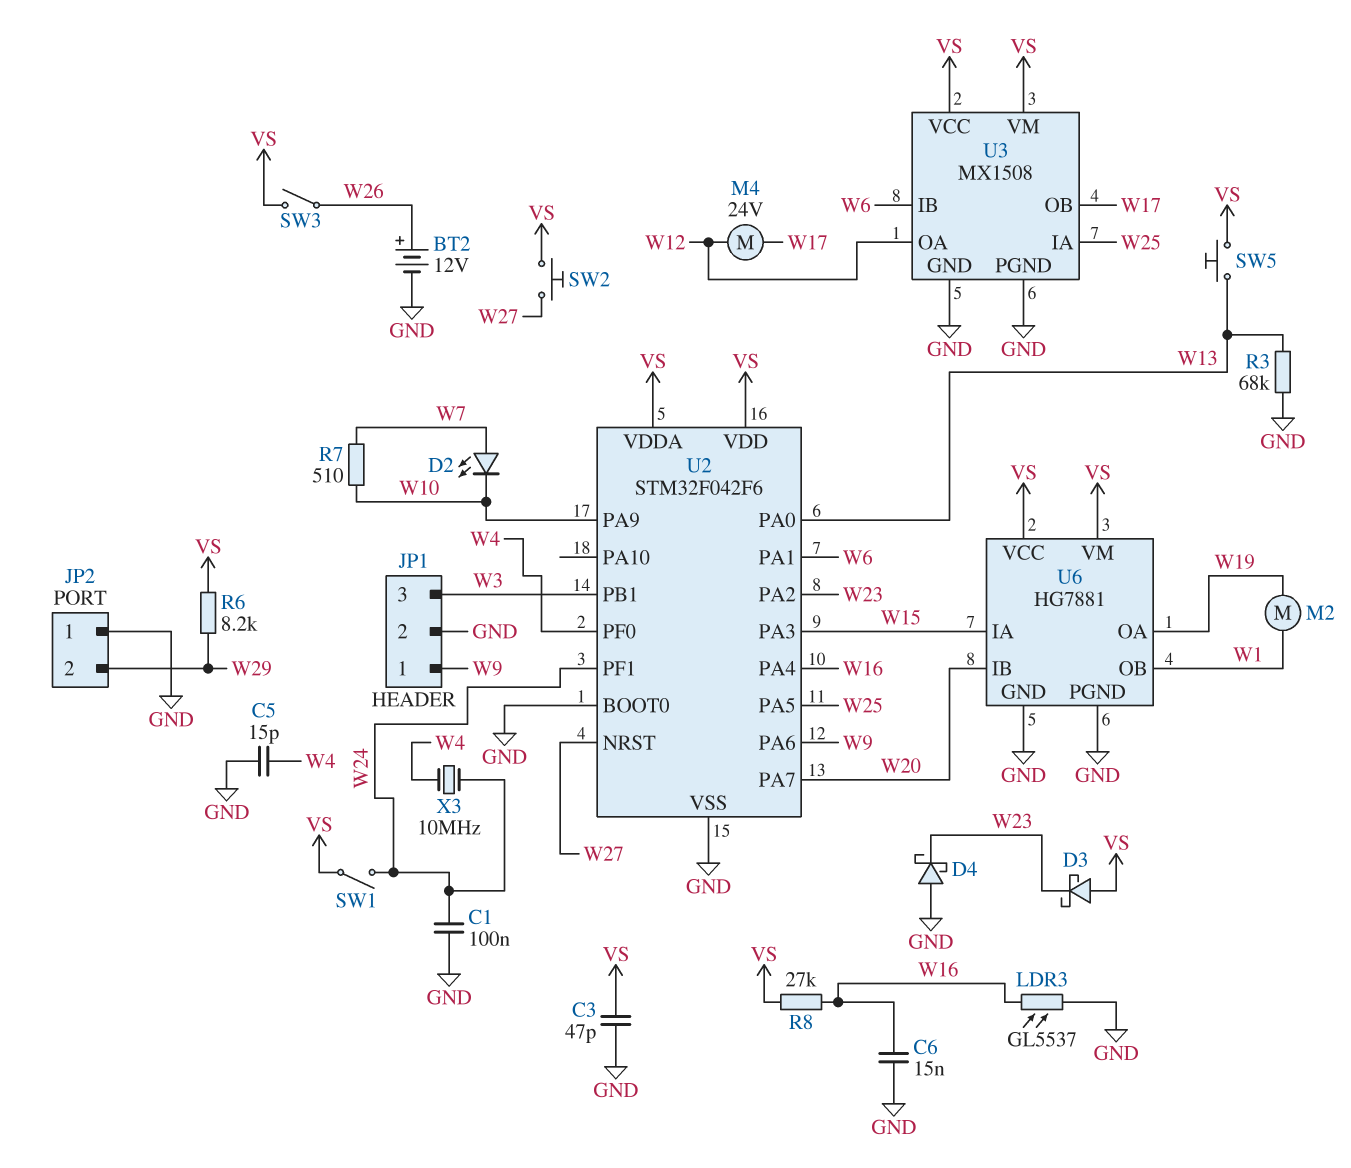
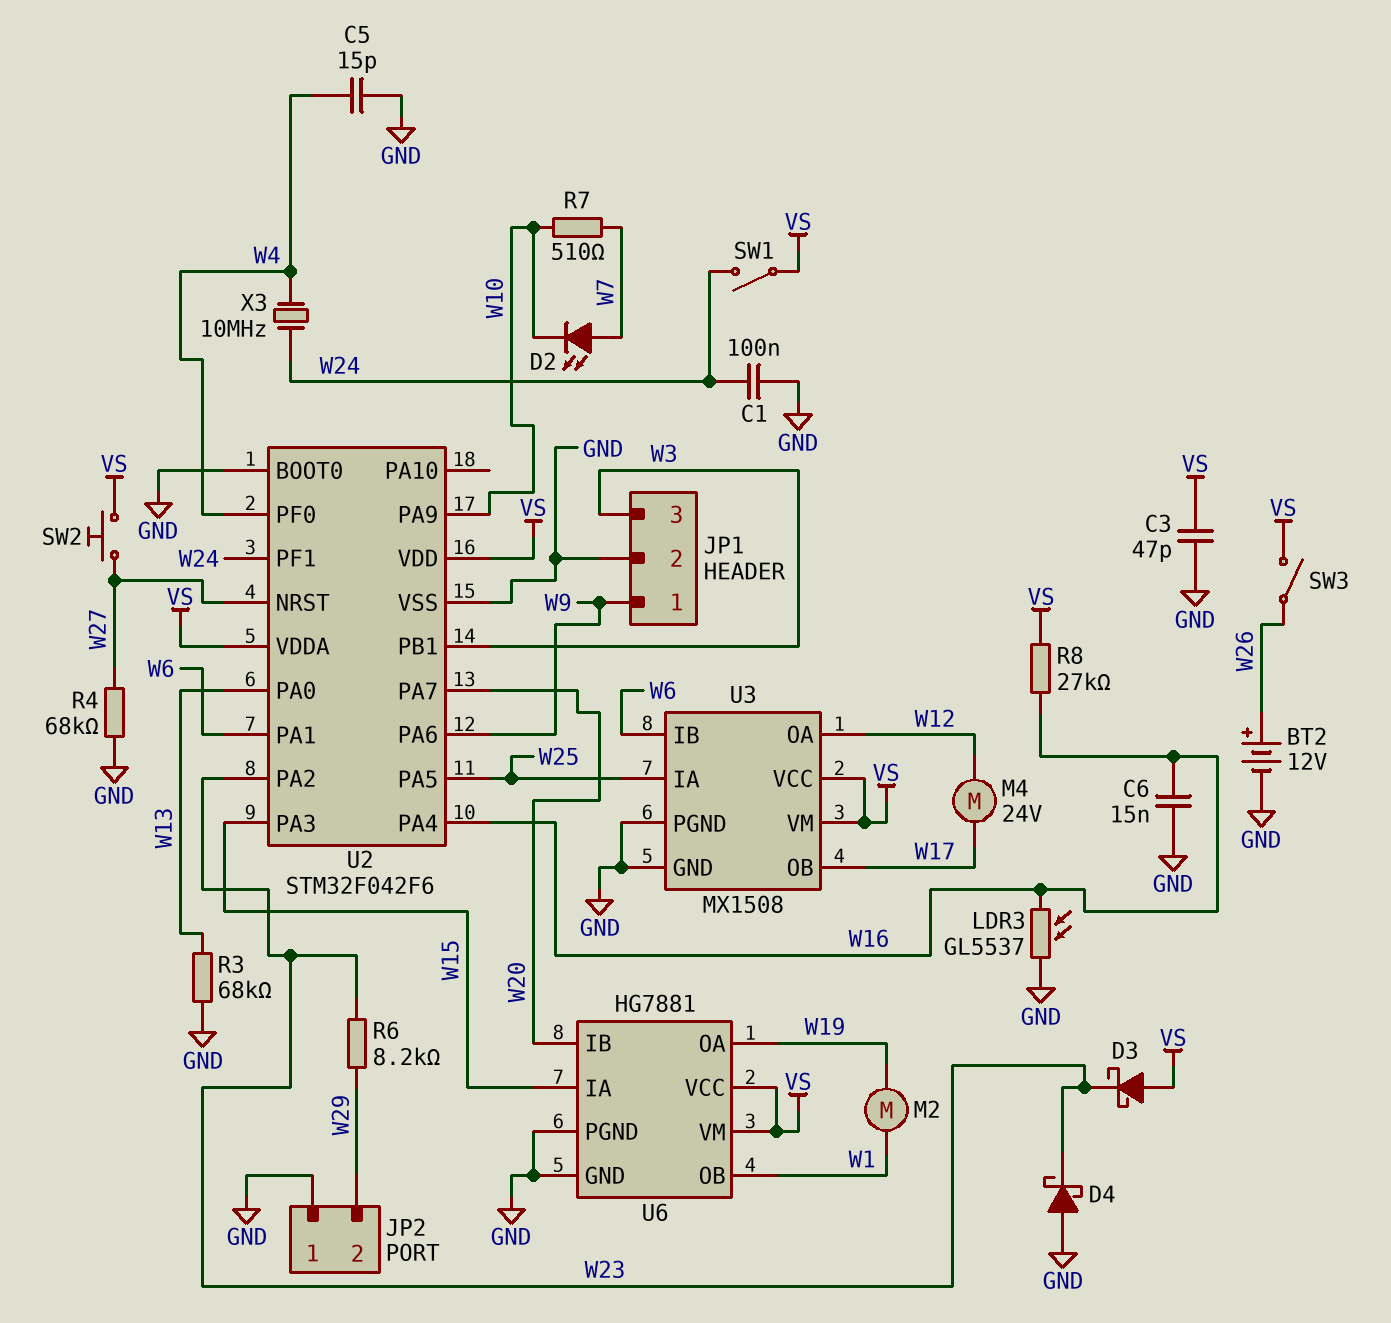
R4: none -> 68k (GND, W27)
R6: 8.2k (VS, W29) -> 8.2k (W23, W29)
SW5: button (VS, W13) -> none

